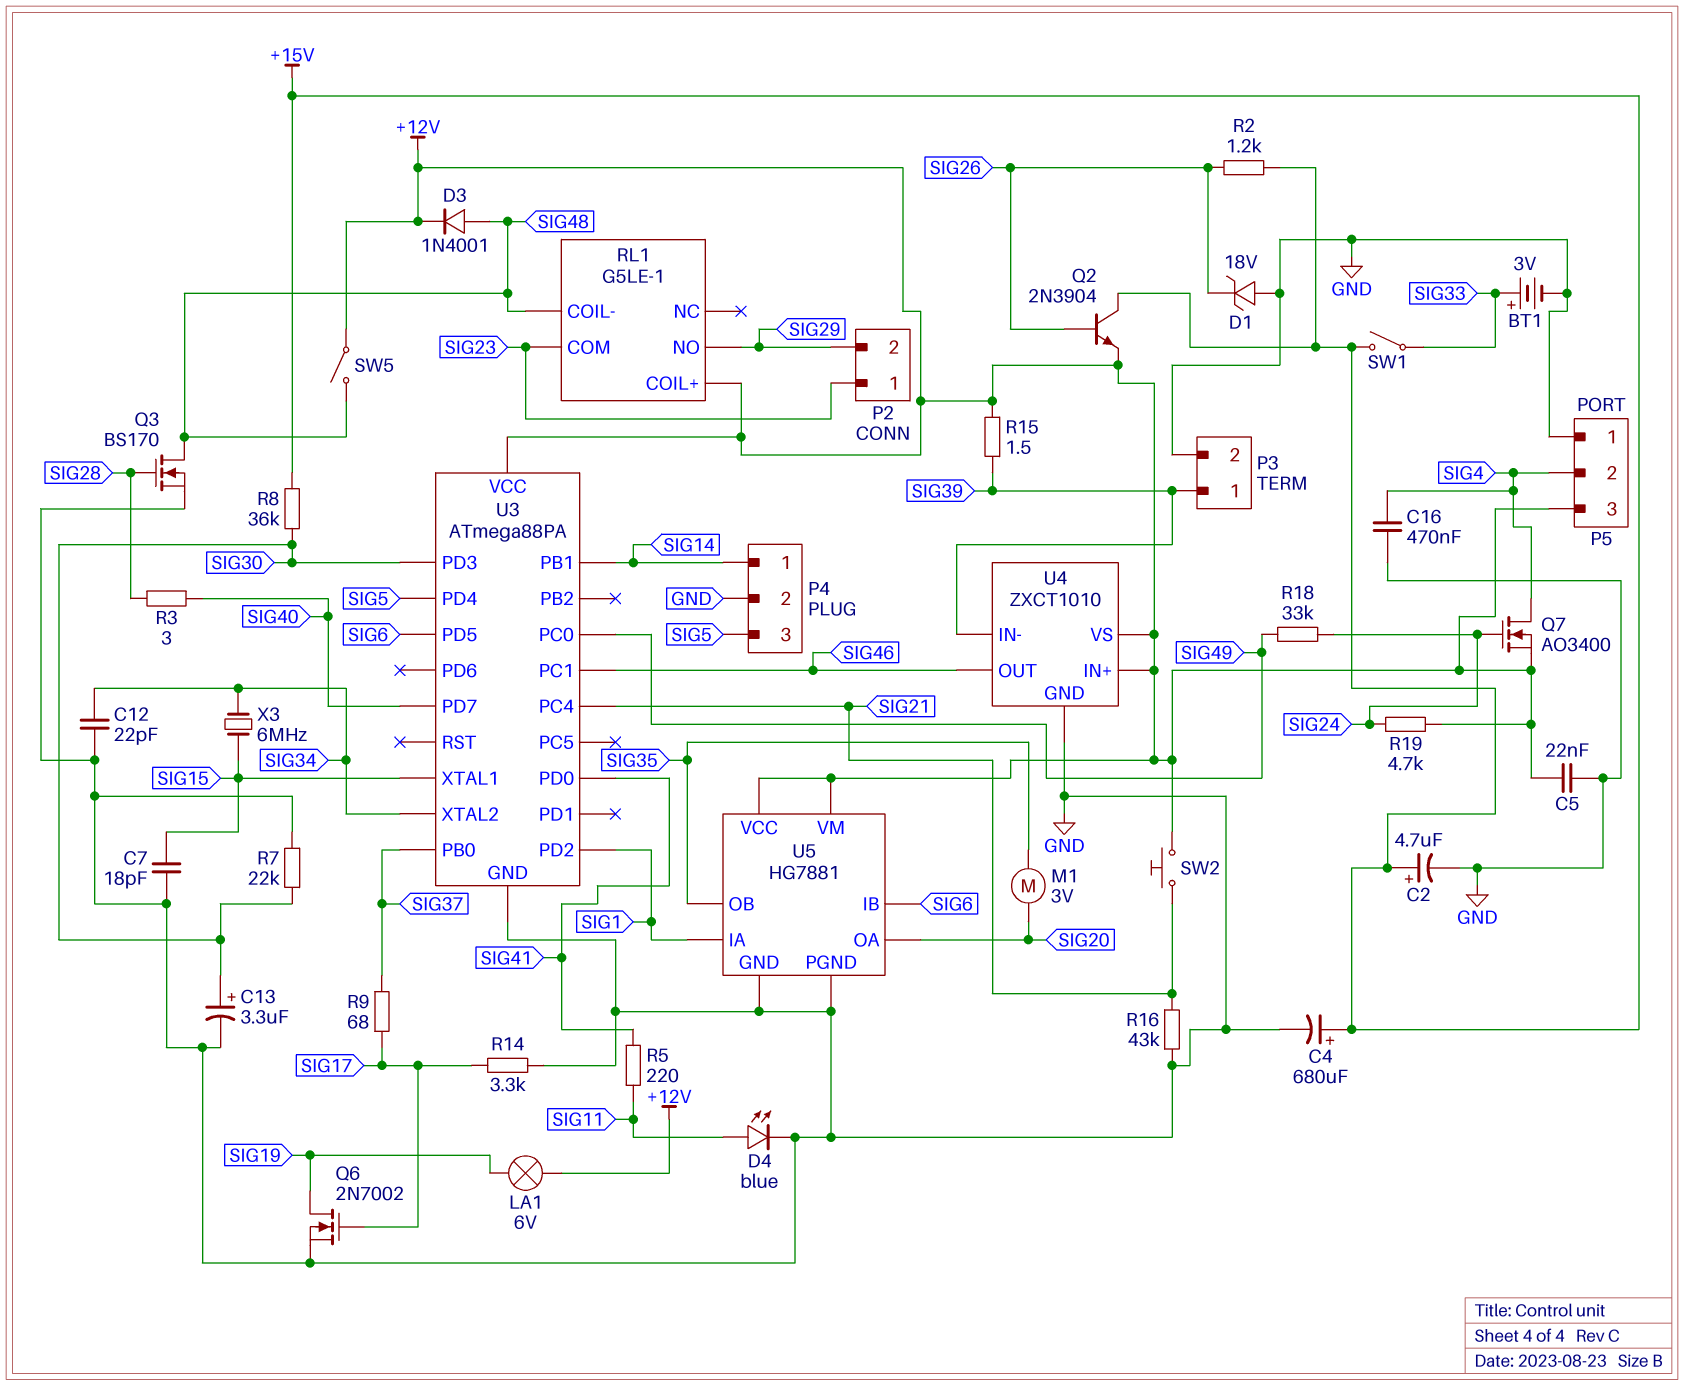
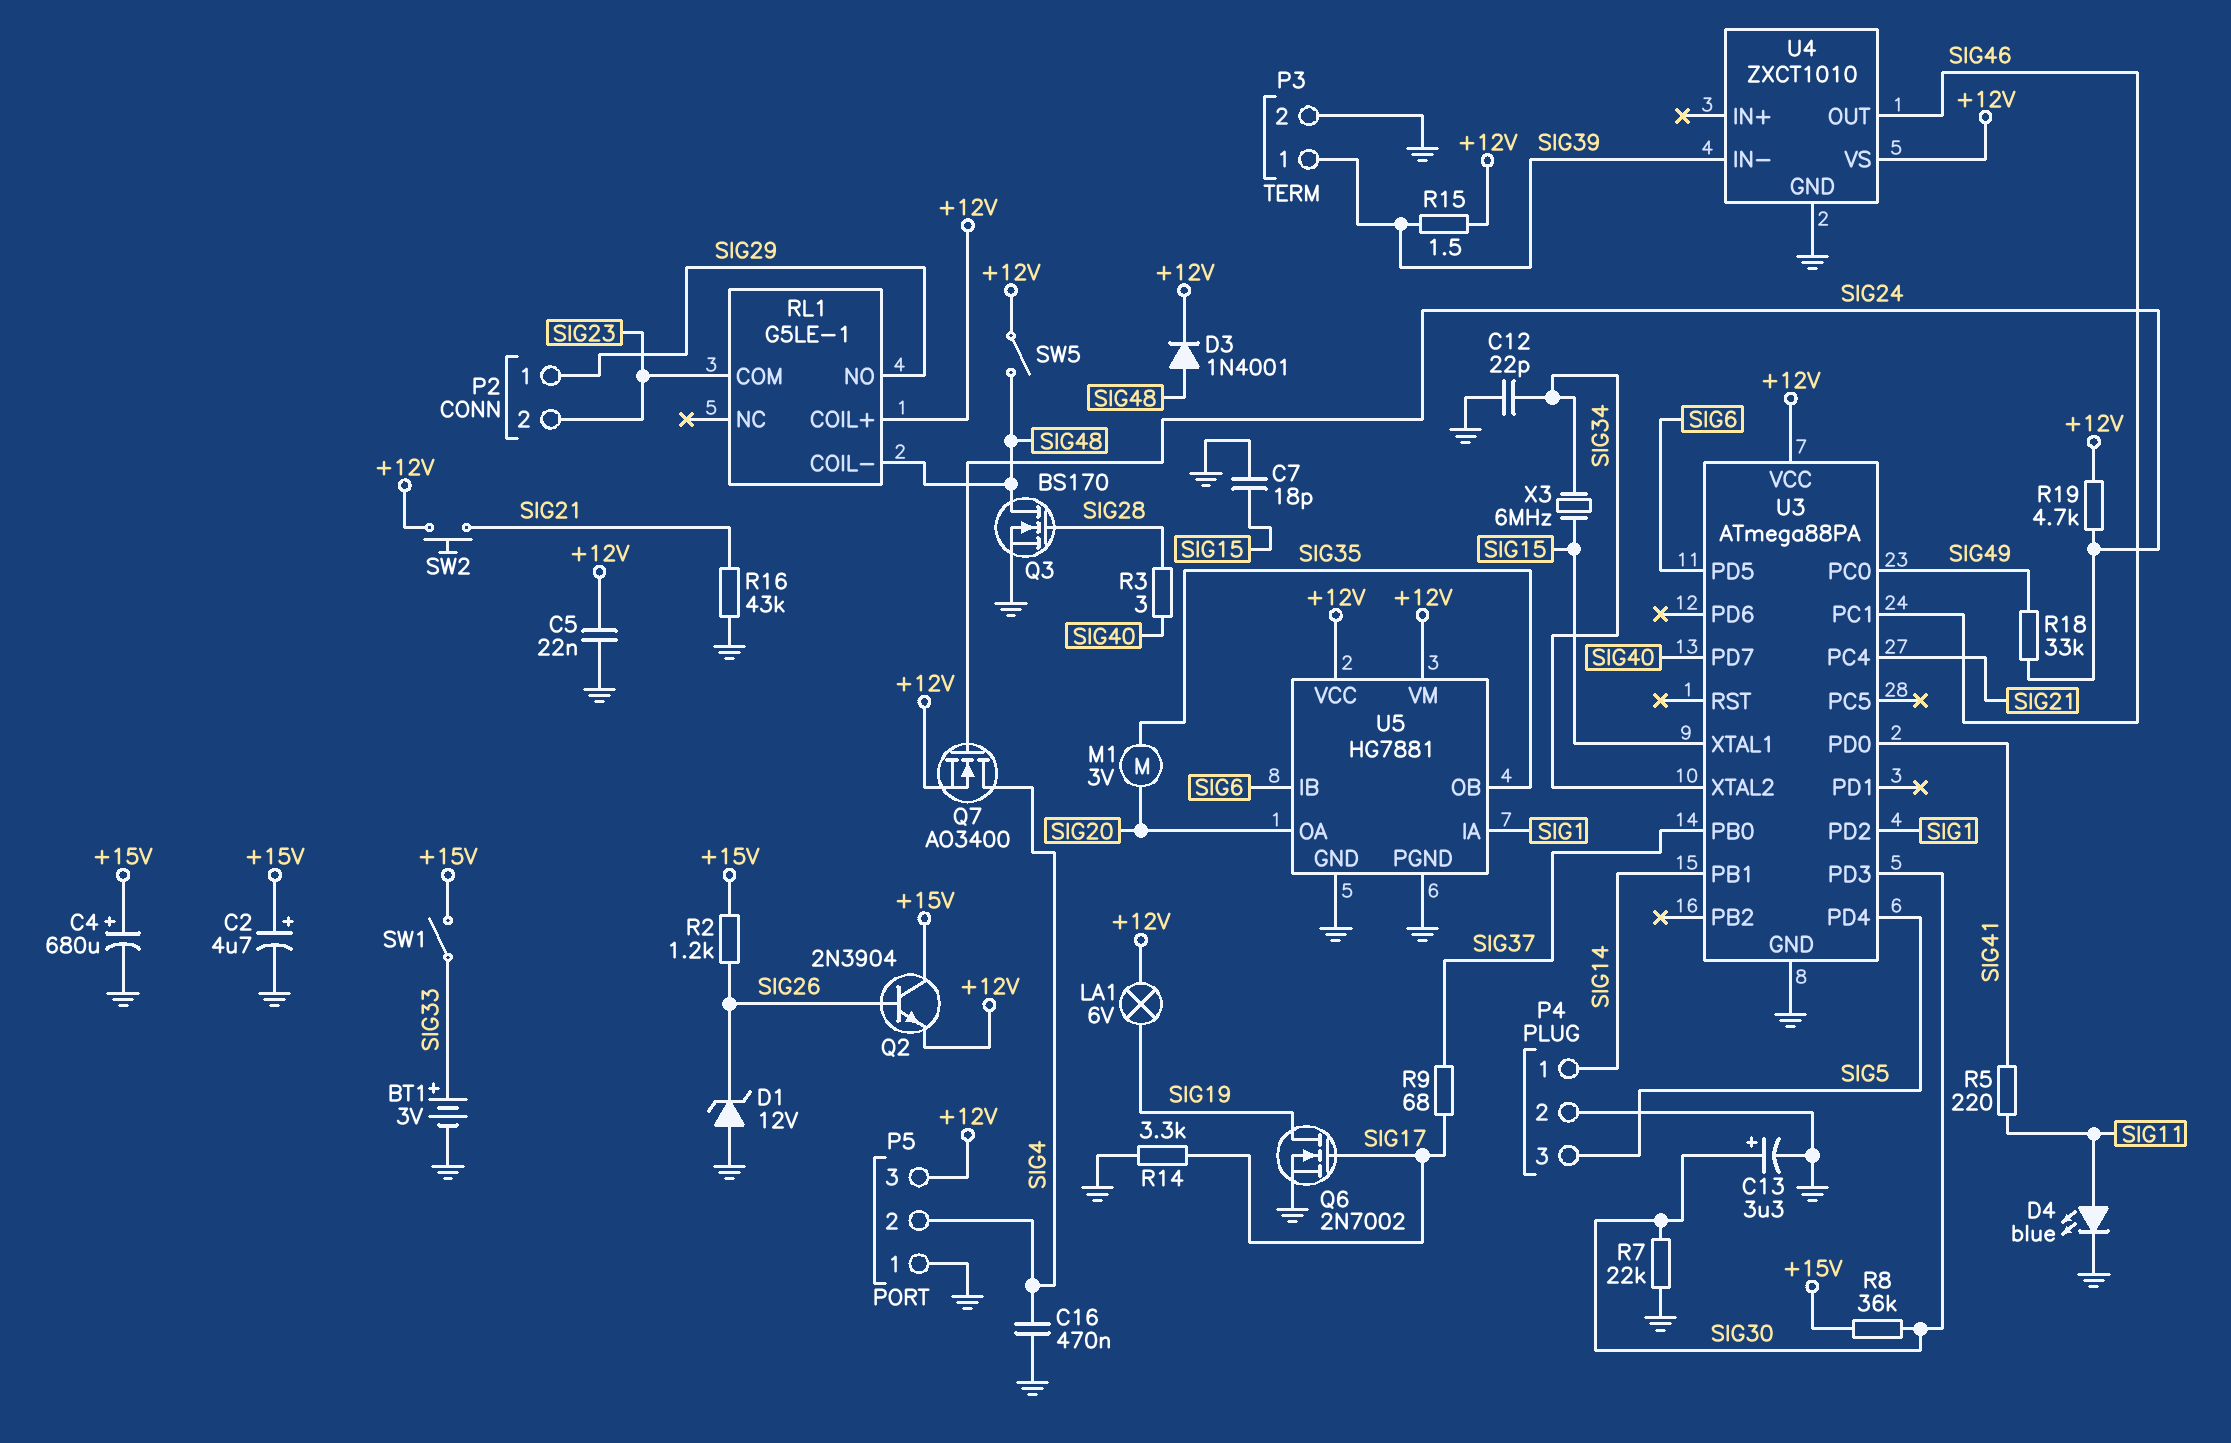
D1: zener 18V (A GND, K SIG26) -> zener 12V (A GND, K SIG26)
P2 pin 1: SIG23 -> SIG29
P2 pin 2: SIG29 -> SIG23
U4 pin IN+: +12V -> none

